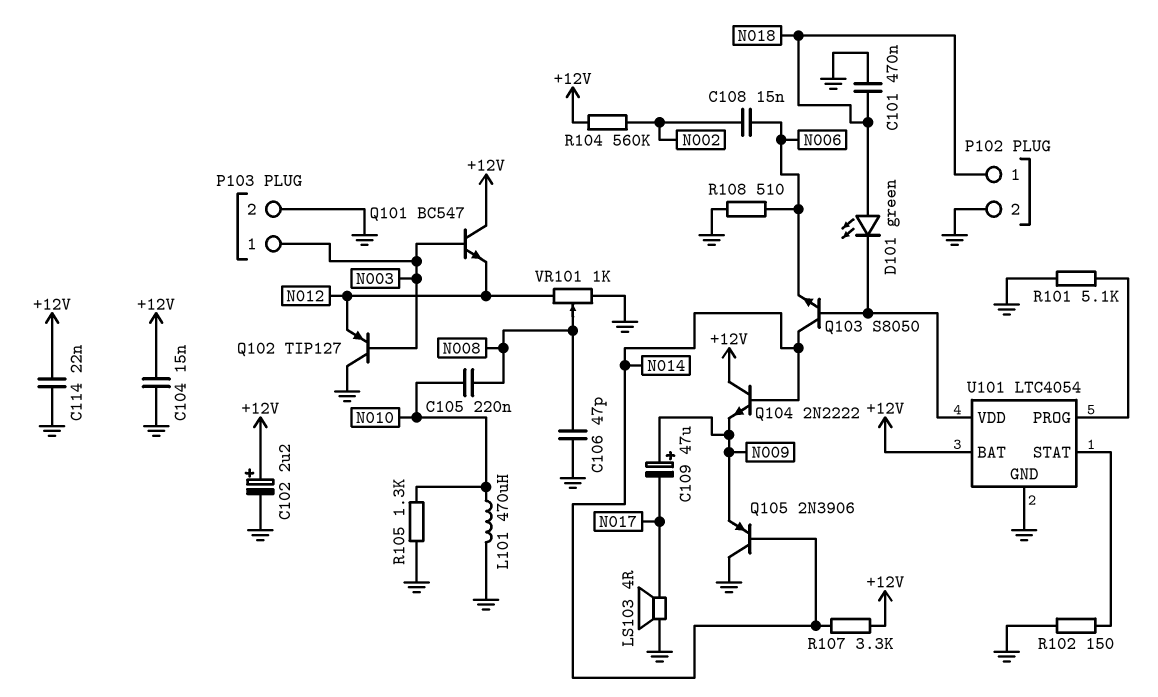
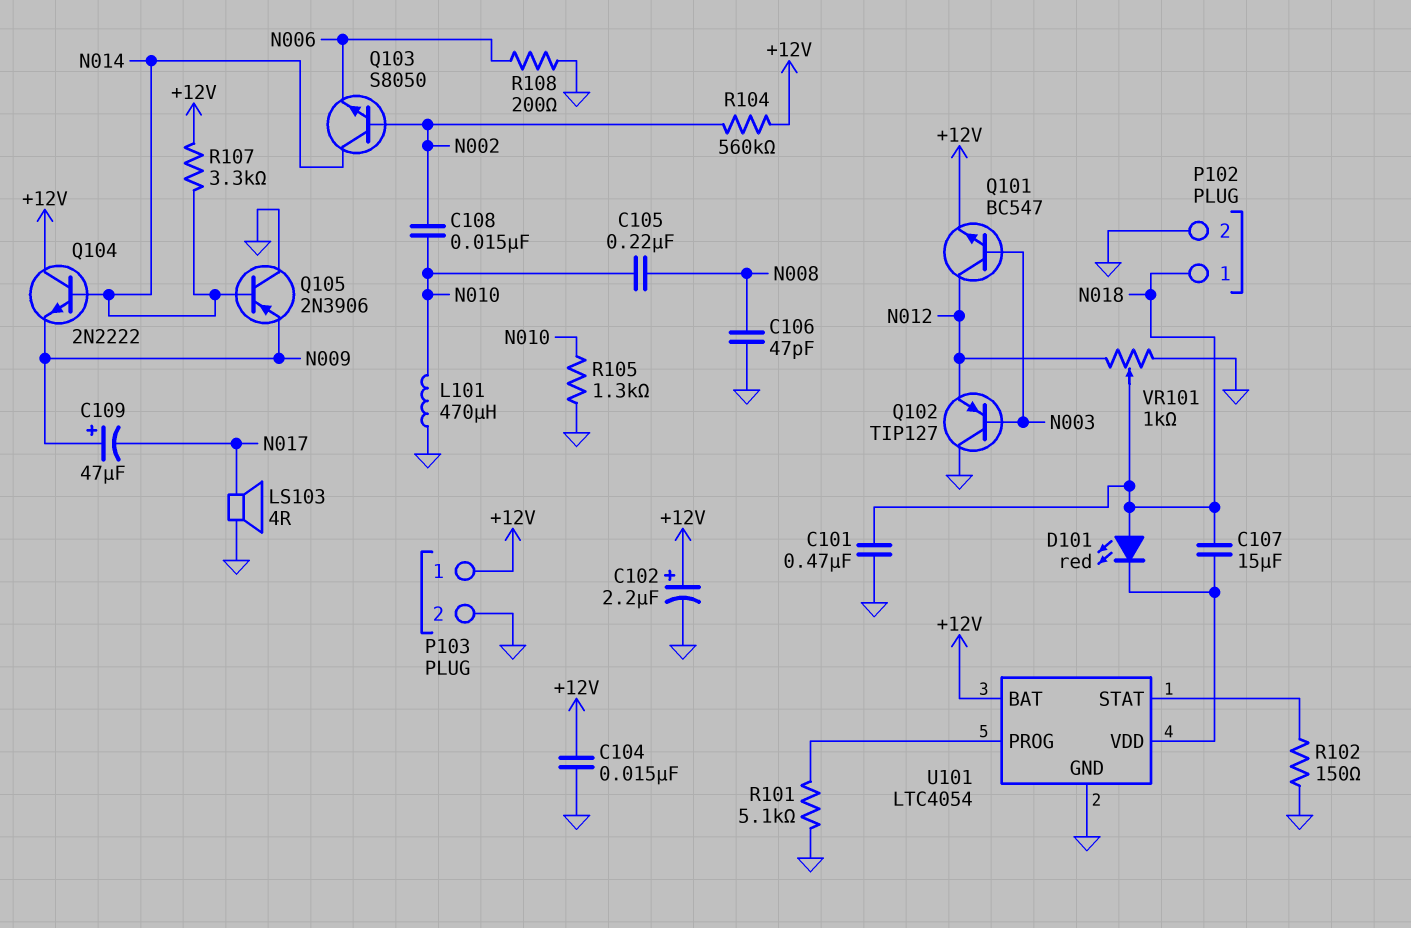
C107: none -> 15uF (N018, U101/VDD)
C108: 15nF (N002, N006) -> 15nF (N002, N010)
C114: 22nF (+12V, GND) -> none
D101: LED green (A N018, K U101/VDD) -> LED red (A N018, K U101/VDD)
P103 pin 1: N003 -> +12V
Q101: NPN BC547 (B N003, C +12V, E N012) -> NPN BC547 (B N003, C N012, E +12V)
Q103: NPN S8050 (B U101/VDD, C N014, E N006) -> NPN S8050 (B N002, C N014, E N006)
R108: 510 (GND, N006) -> 200 (GND, N006)
VR101: 1k (GND, N012, wiper N008) -> 1k (GND, N012, wiper N018)

